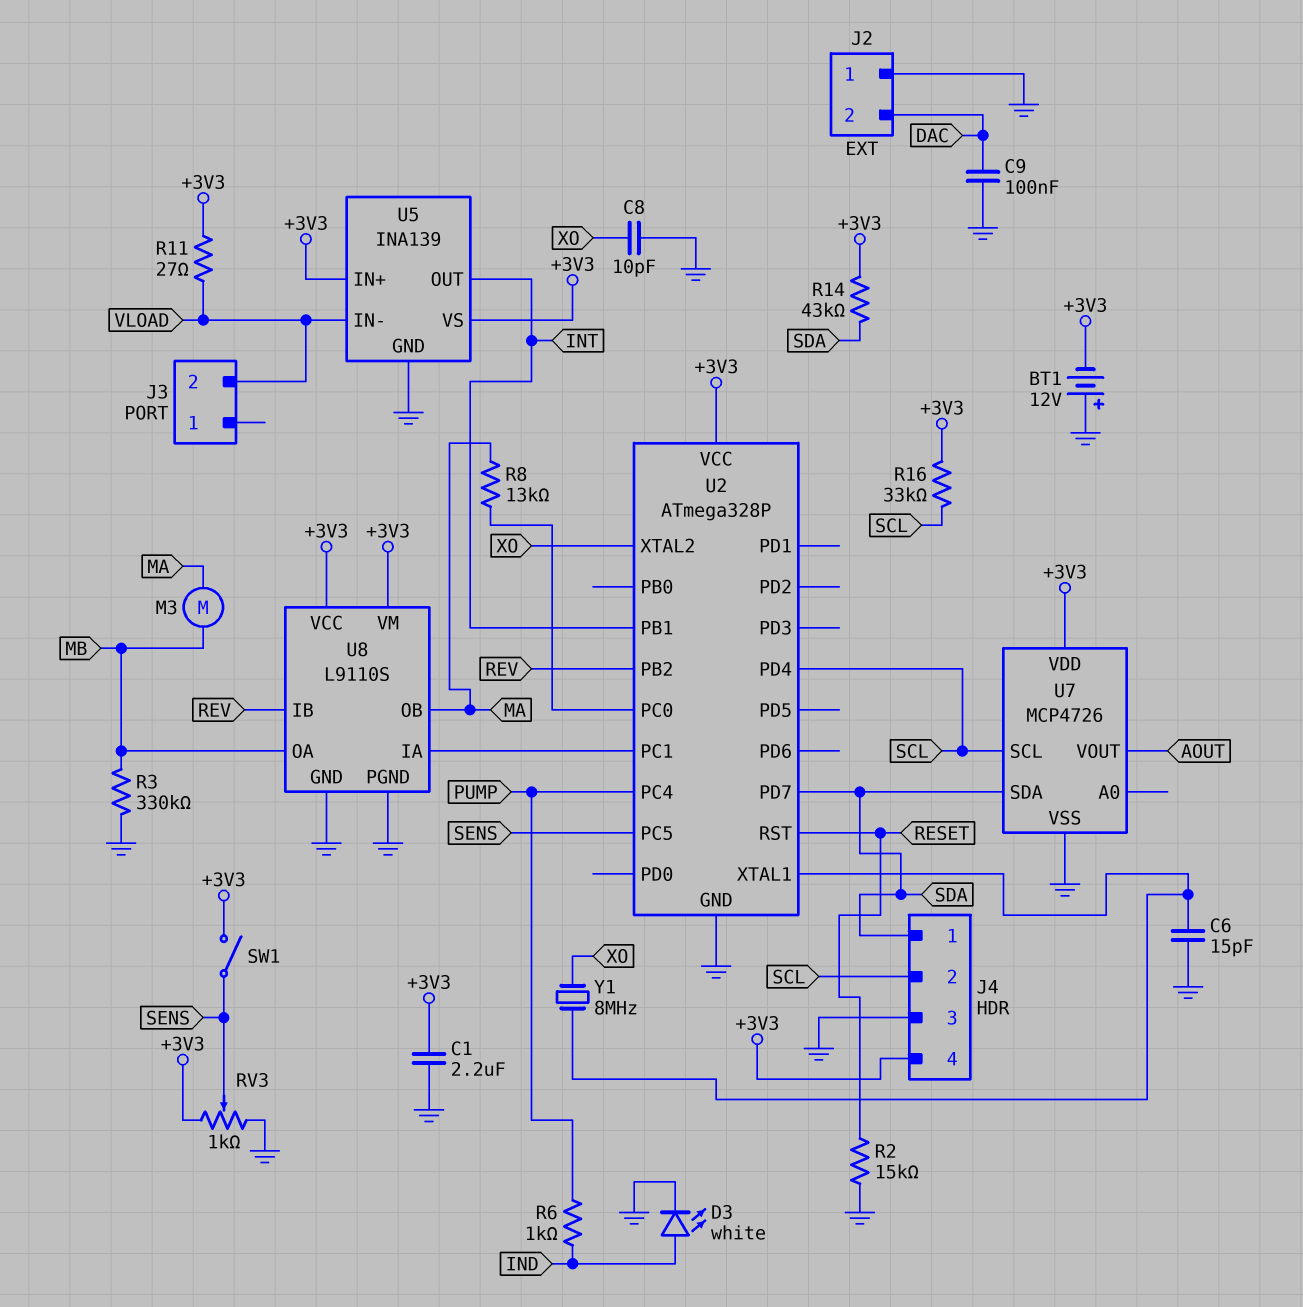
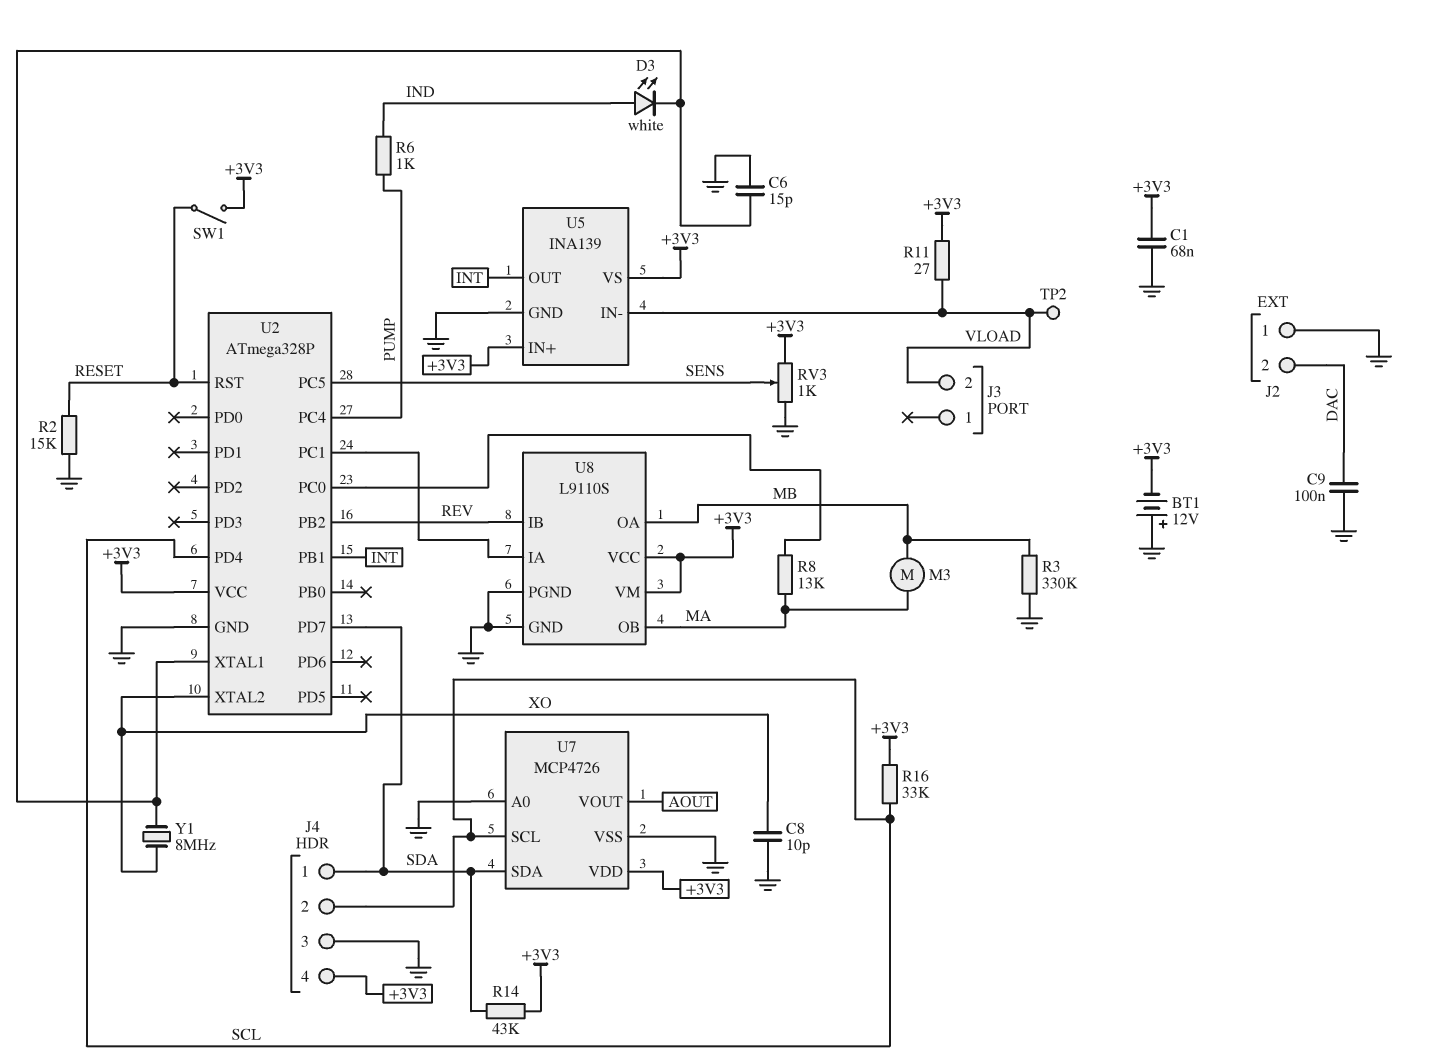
C1: 2.2uF (+3V3, GND) -> 68nF (+3V3, GND)
D3: LED white (A IND, K GND) -> LED white (A IND, K U2/XTAL1)
SW1: switch (+3V3, SENS) -> switch (+3V3, RESET)
TP2: none -> test point (VLOAD)
U7 pin A0: none -> GND

